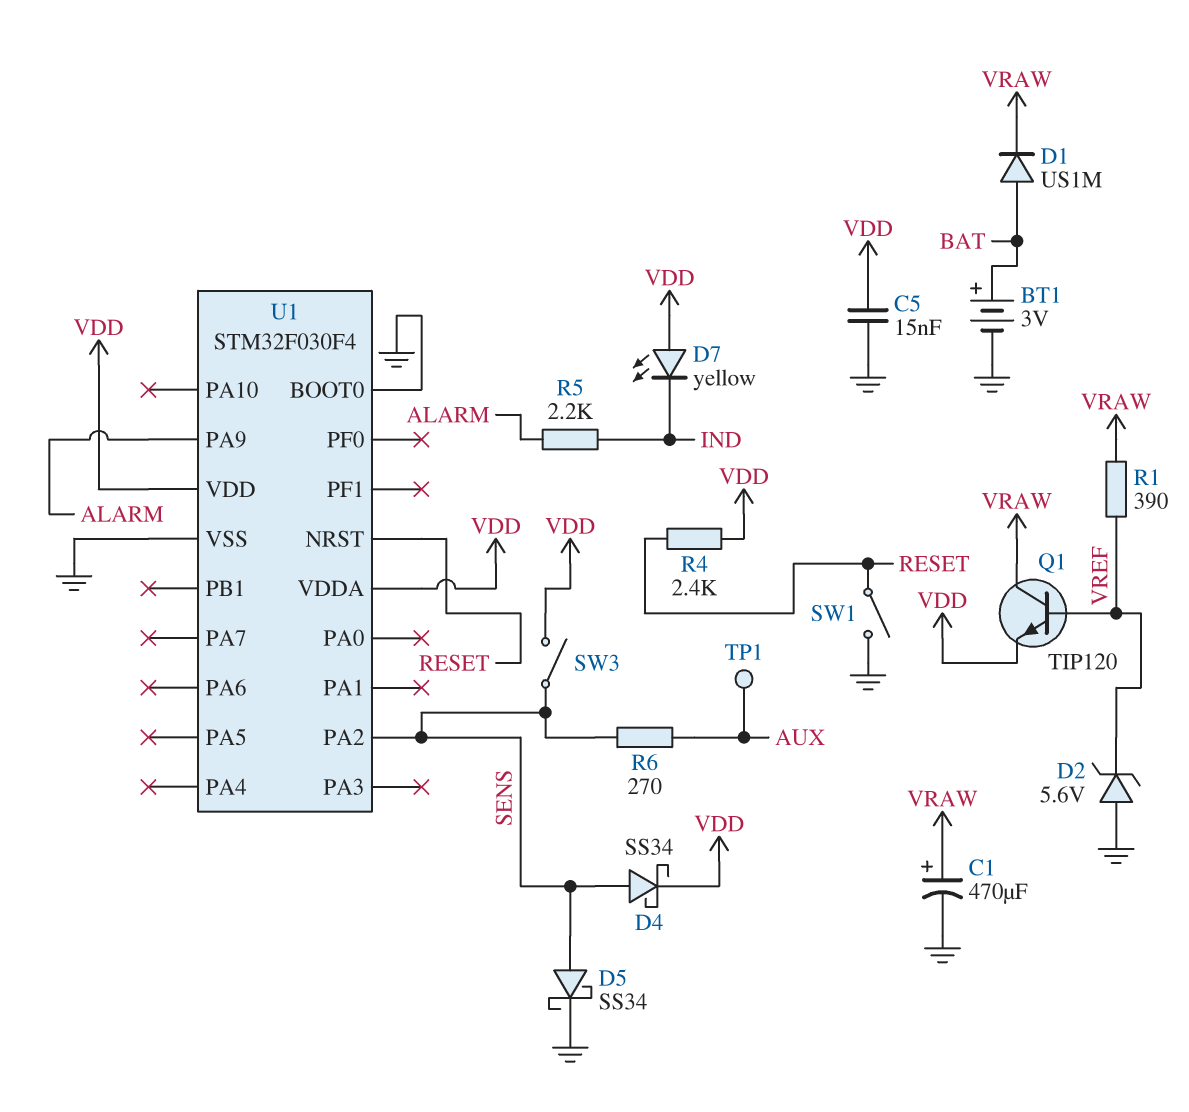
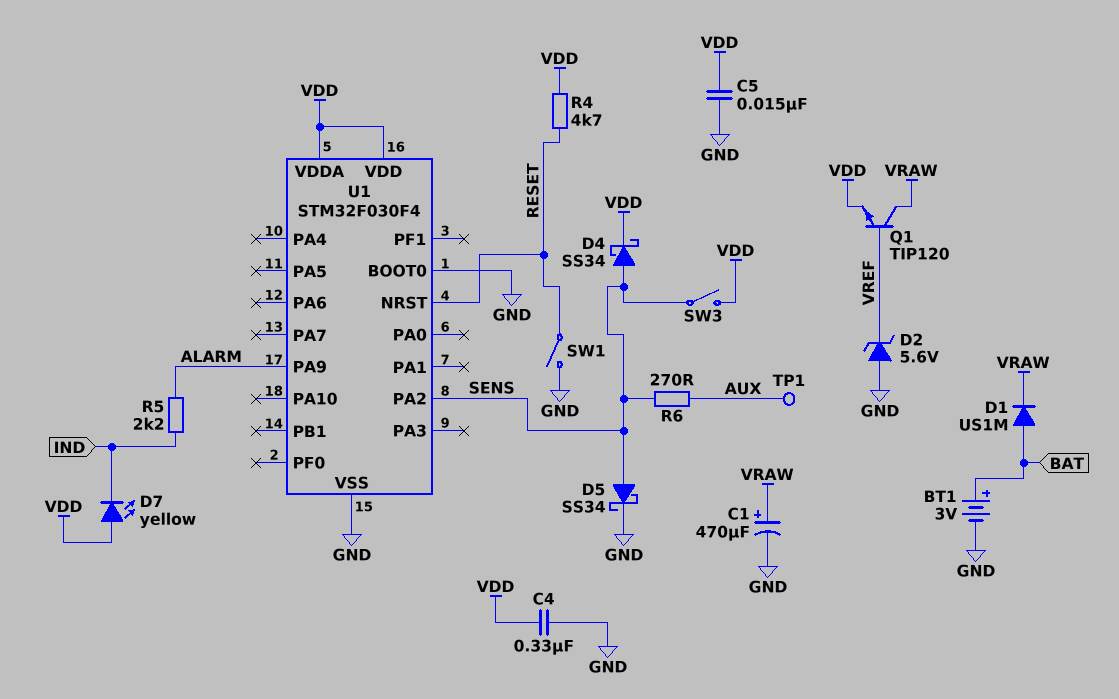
C4: none -> 330nF (GND, VDD)
R1: 390 (VRAW, VREF) -> none
R4: 2.4k (RESET, VDD) -> 4.7k (RESET, VDD)

